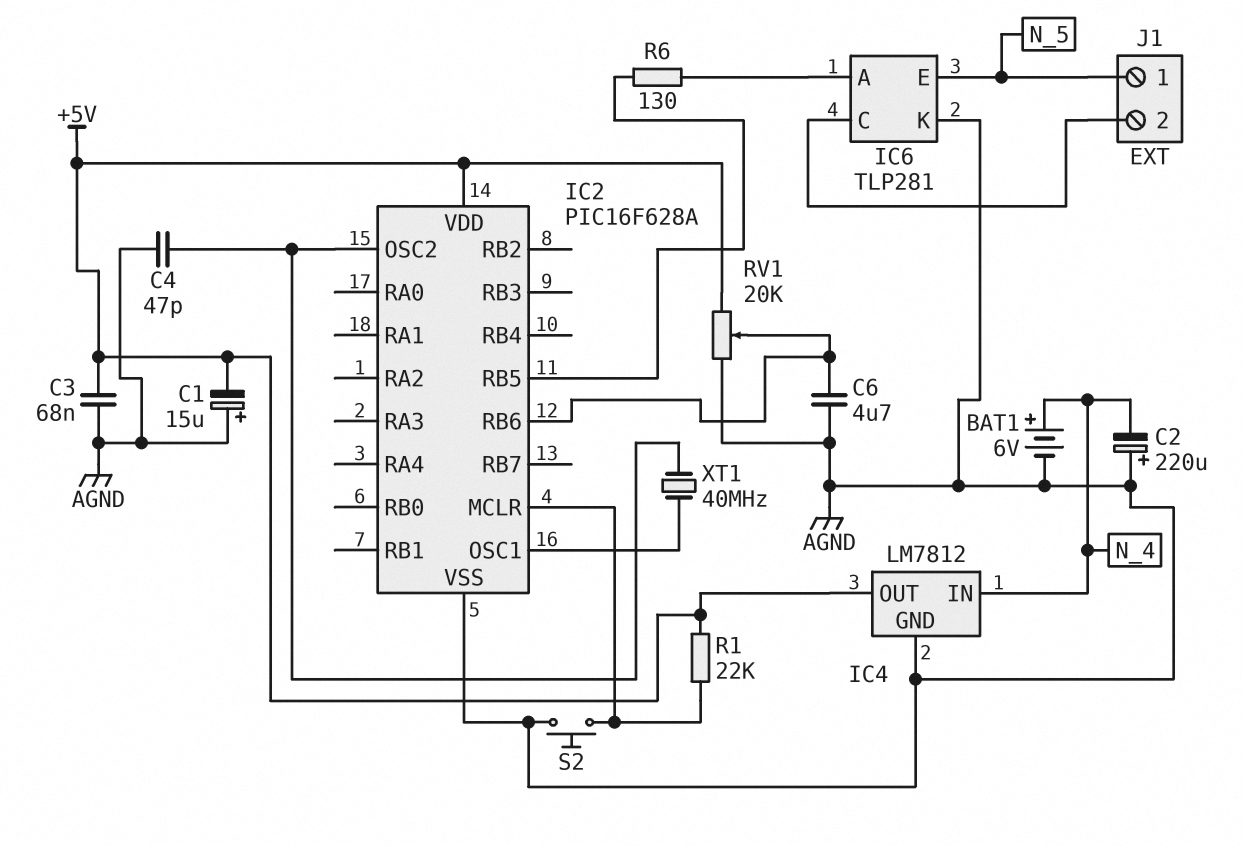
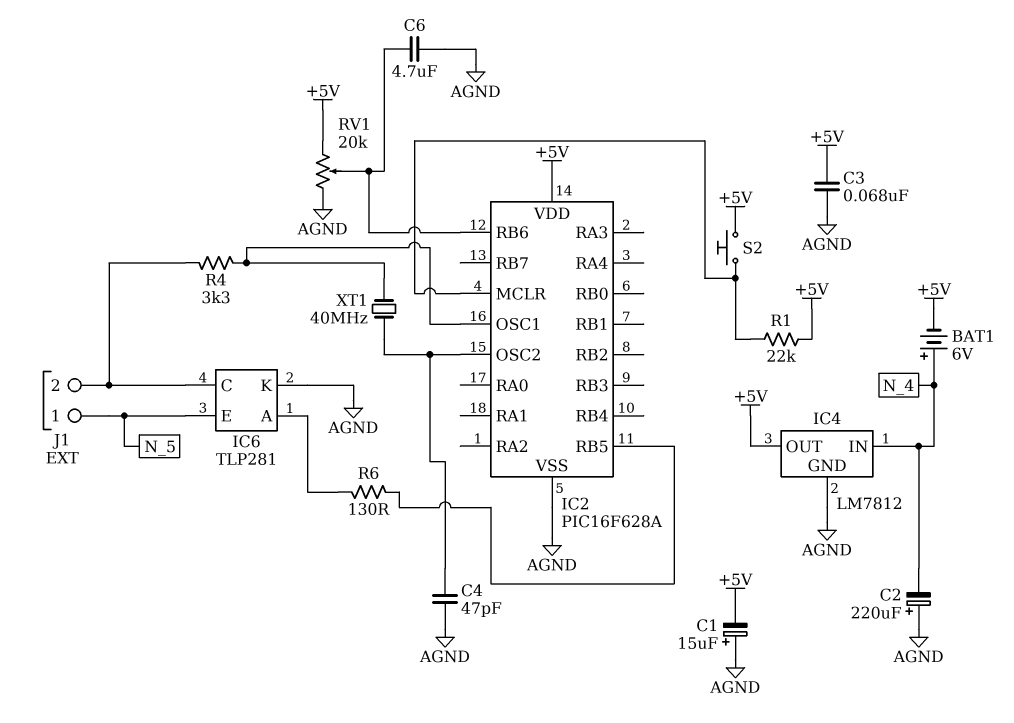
BAT1: 6V (plus N_4, minus AGND) -> 6V (plus N_4, minus +5V)
R4: none -> 3.3k (IC2/OSC1, IC6/C)
S2: button (AGND, IC2/MCLR) -> button (+5V, IC2/MCLR)

